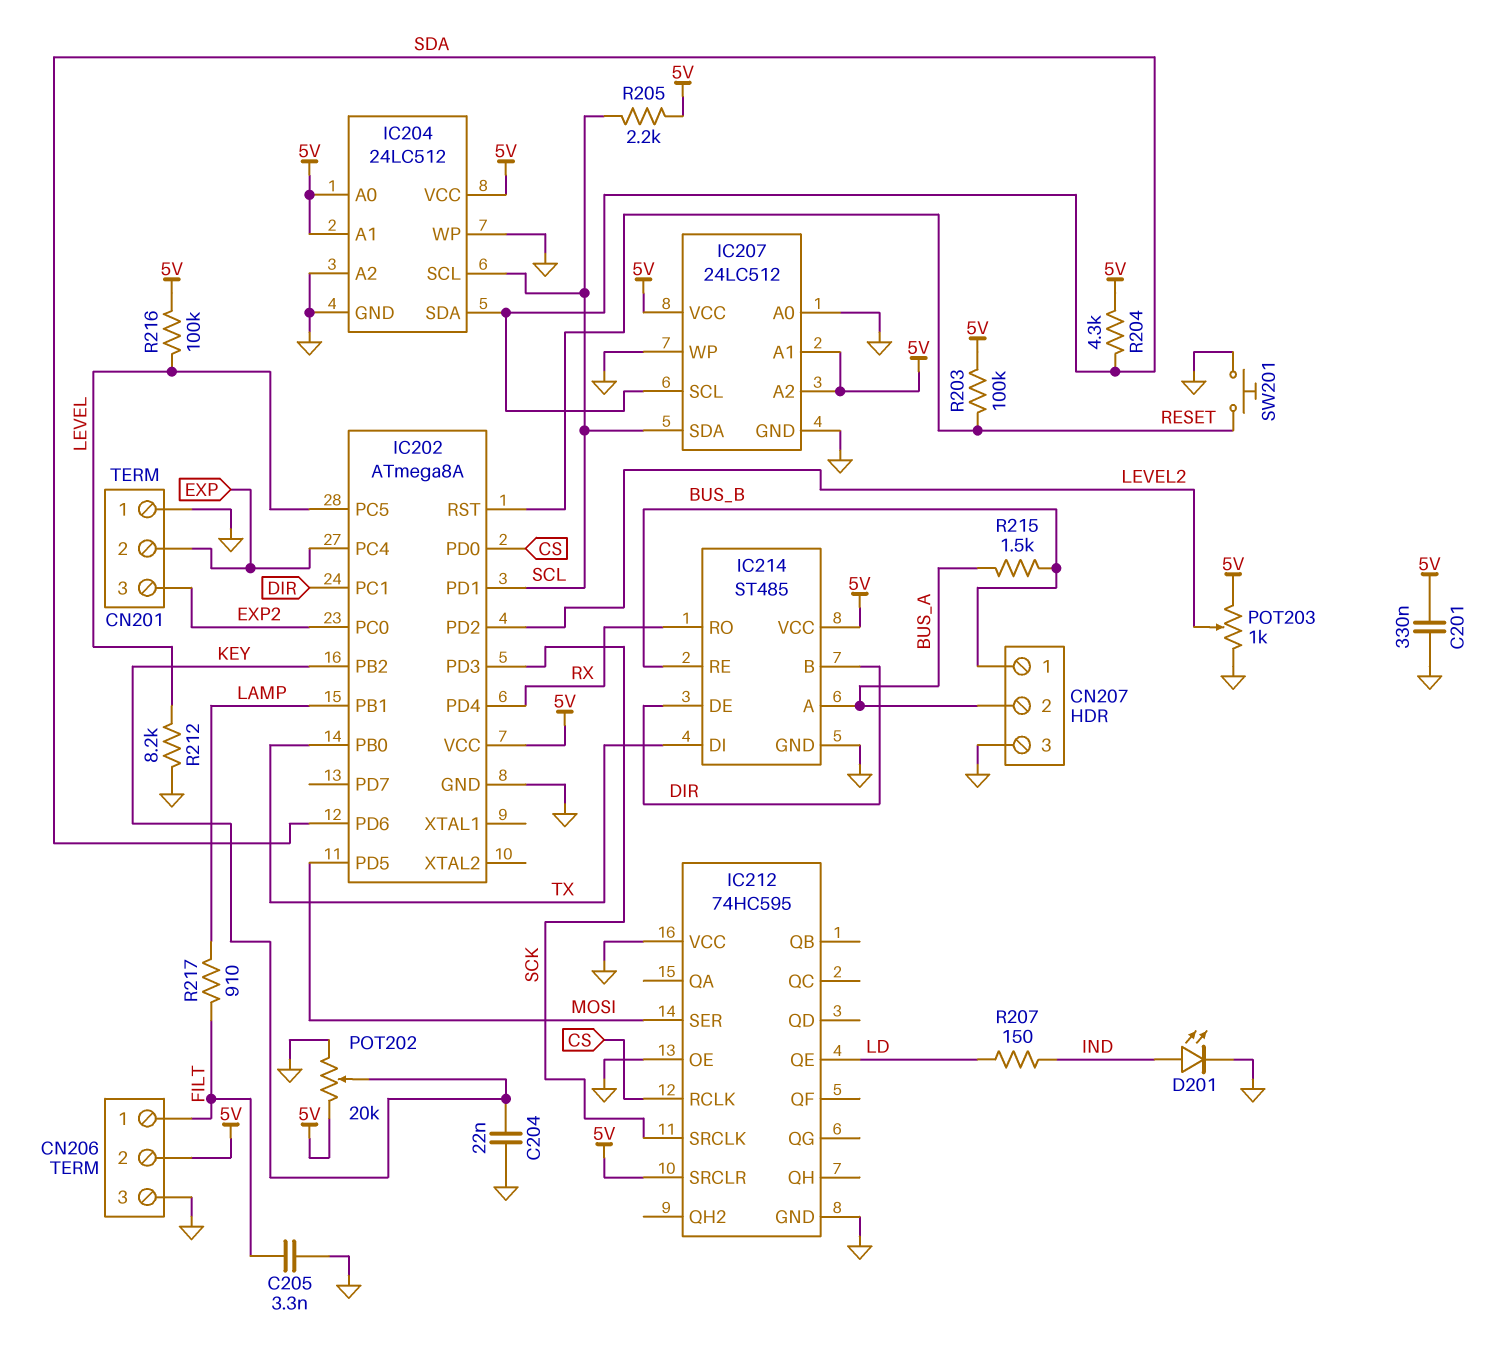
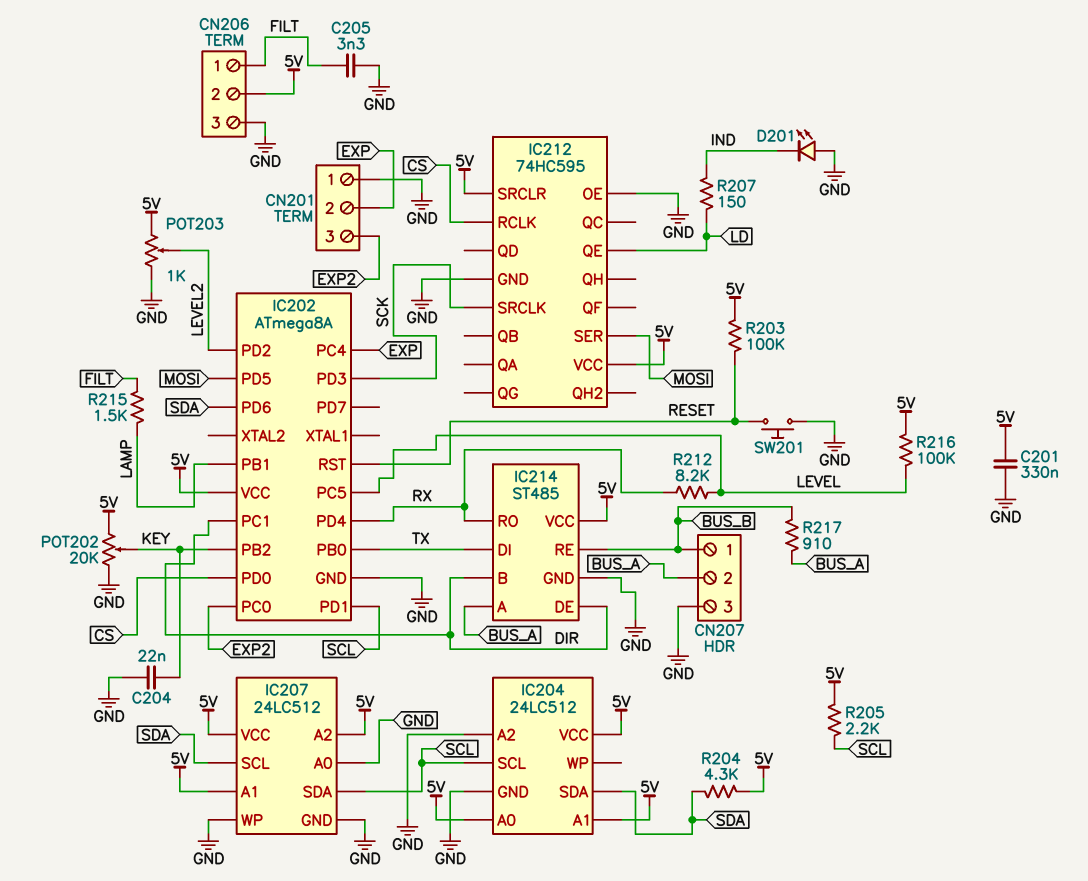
D201: LED (A IND, K GND) -> LED (A GND, K IND)
IC204 pin WP: GND -> none
IC212 pin VCC: GND -> 5V
R212: 8.2k (GND, LEVEL) -> 8.2k (LEVEL, RX)
R215: 1.5k (BUS_A, BUS_B) -> 1.5k (FILT, LAMP)
R217: 910 (FILT, LAMP) -> 910 (BUS_A, BUS_B)

